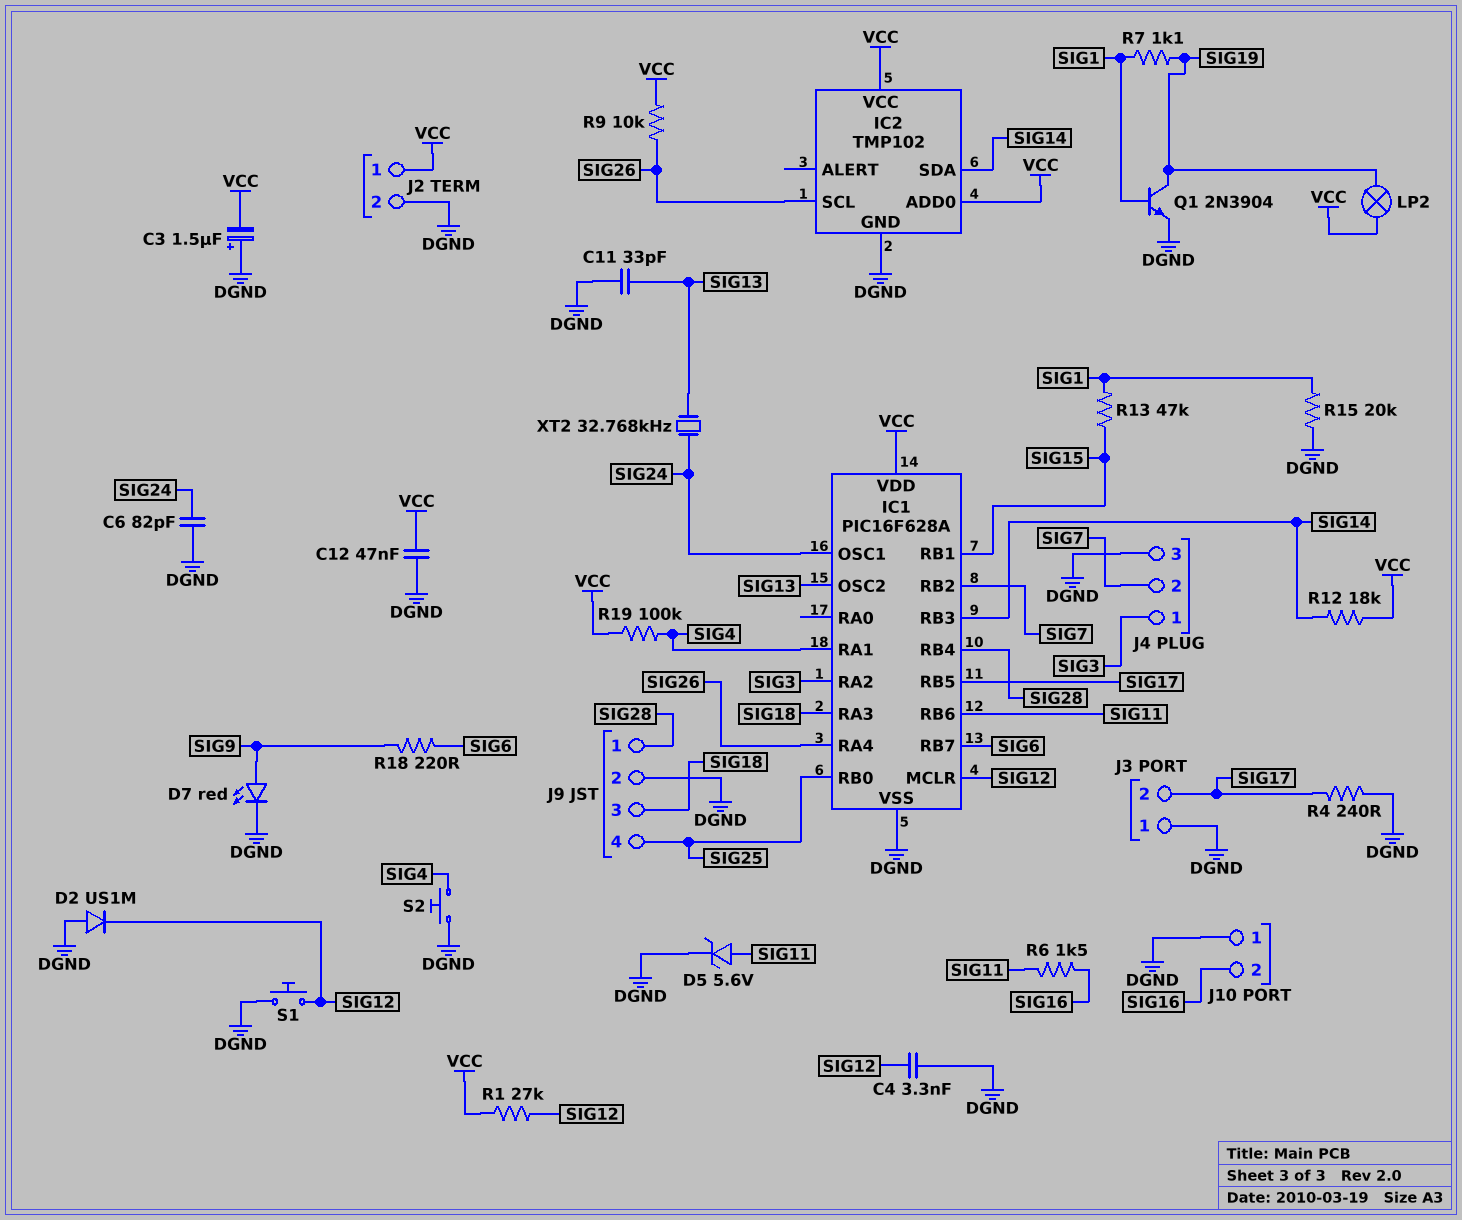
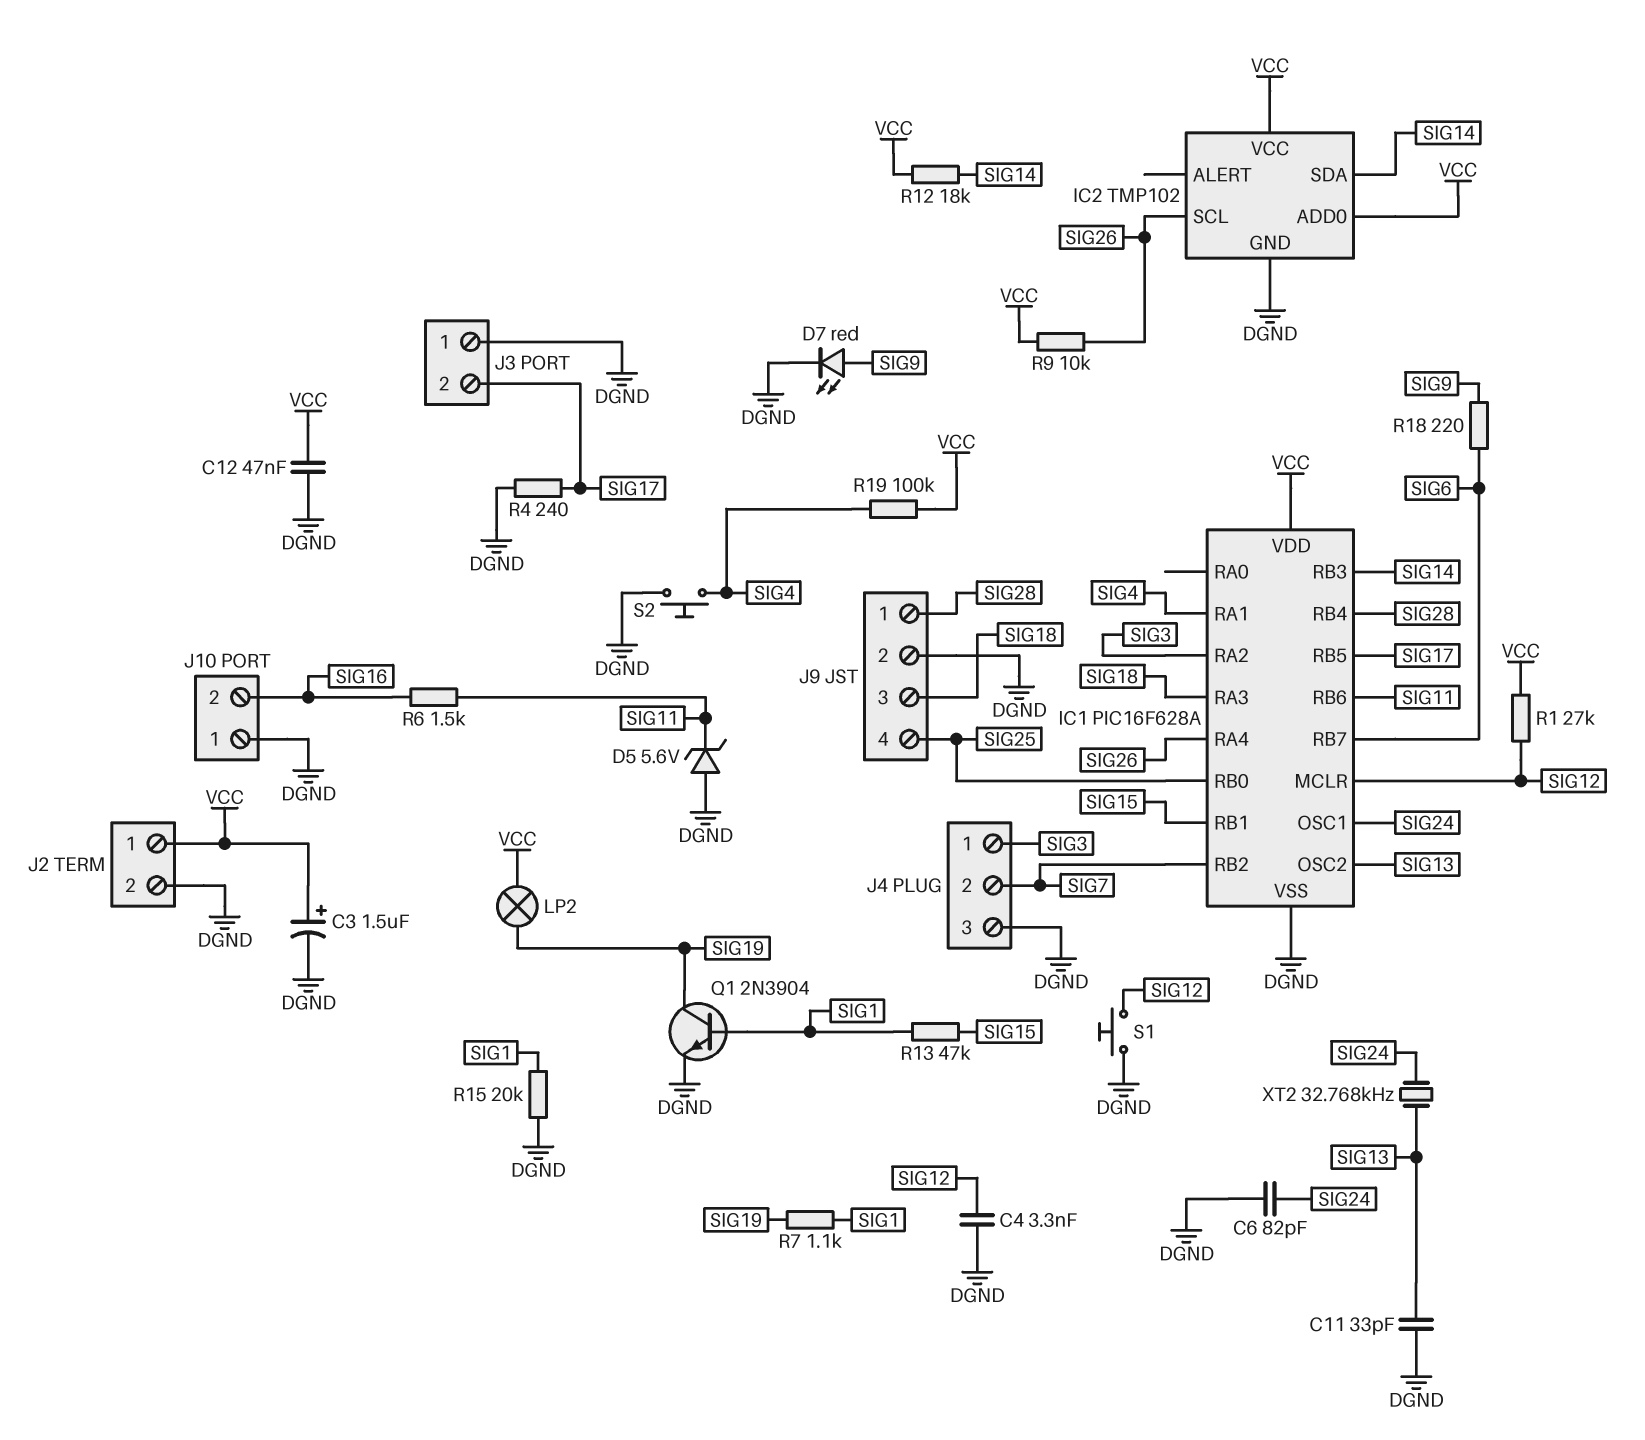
C3: 1.5uF (plus DGND, minus VCC) -> 1.5uF (plus VCC, minus DGND)
D2: diode US1M (A DGND, K SIG12) -> none
D5: zener 5.6V (A SIG11, K DGND) -> zener 5.6V (A DGND, K SIG11)

